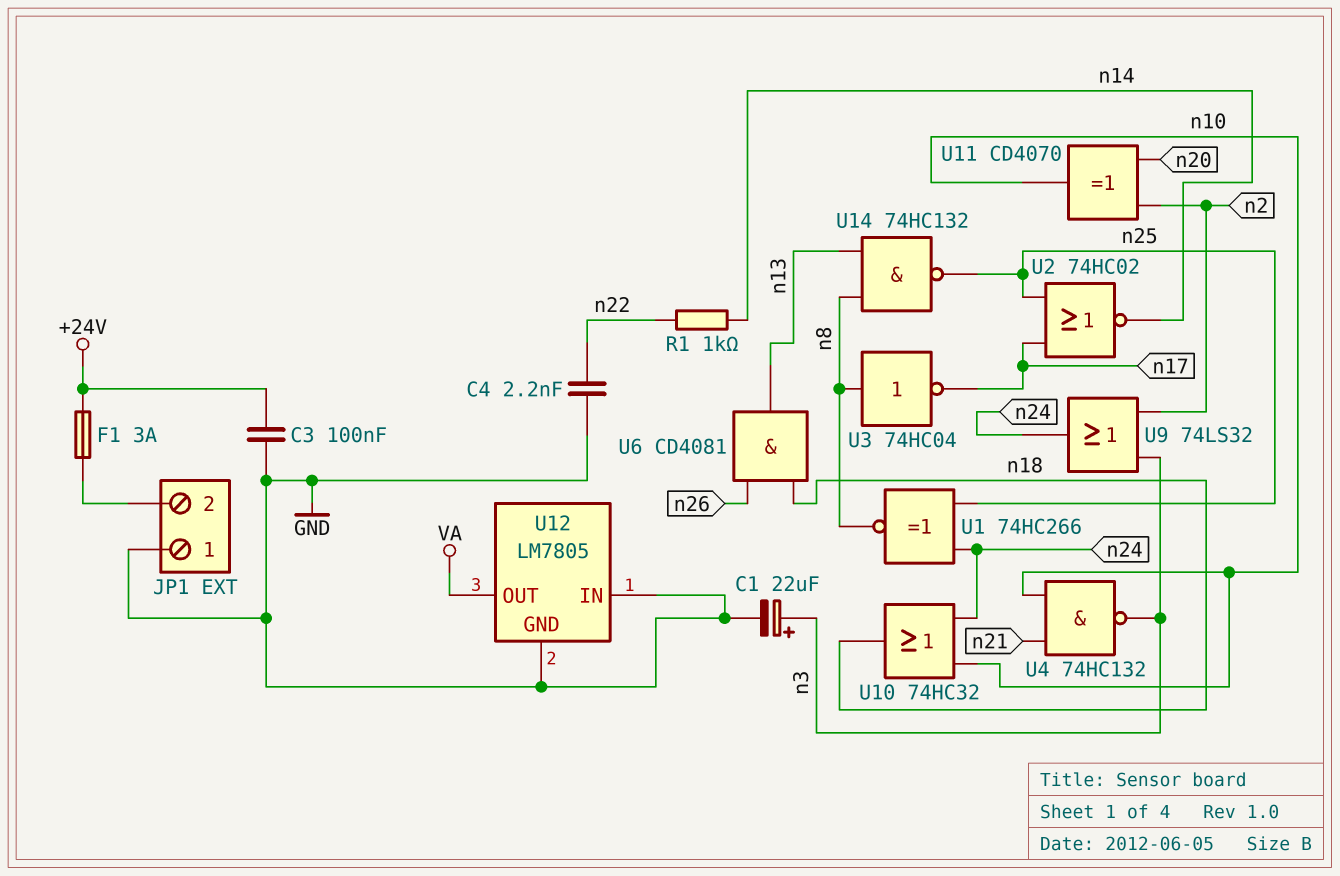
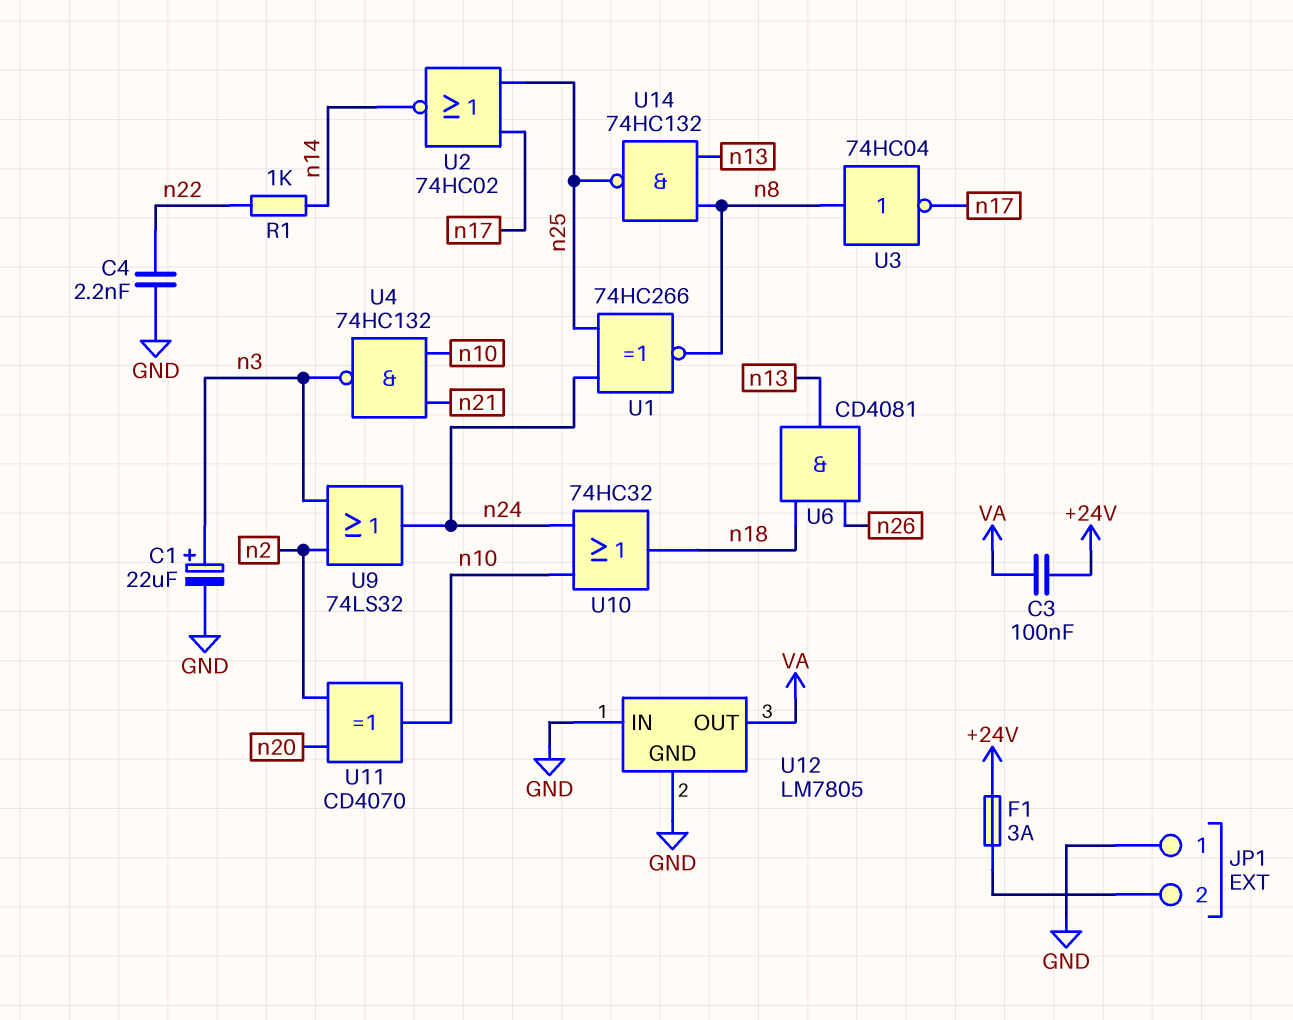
C3: 100nF (+24V, GND) -> 100nF (+24V, VA)

